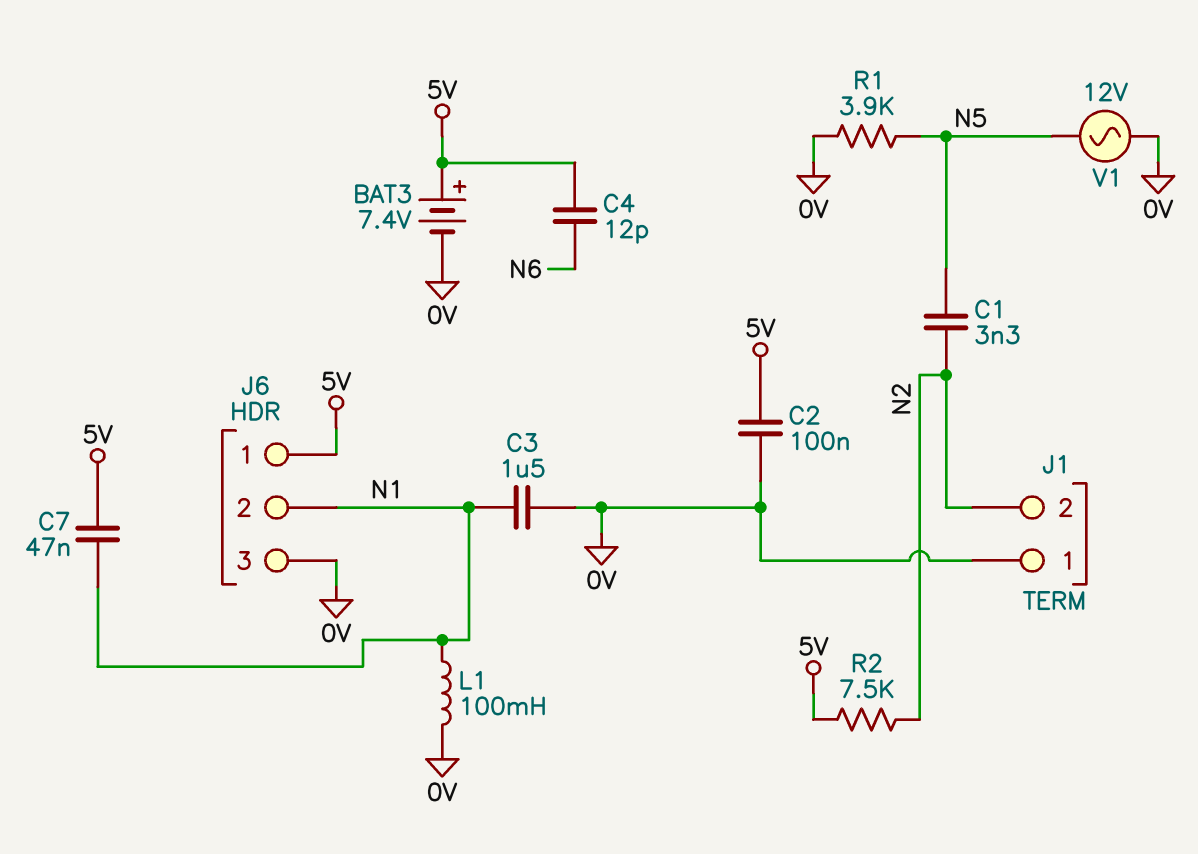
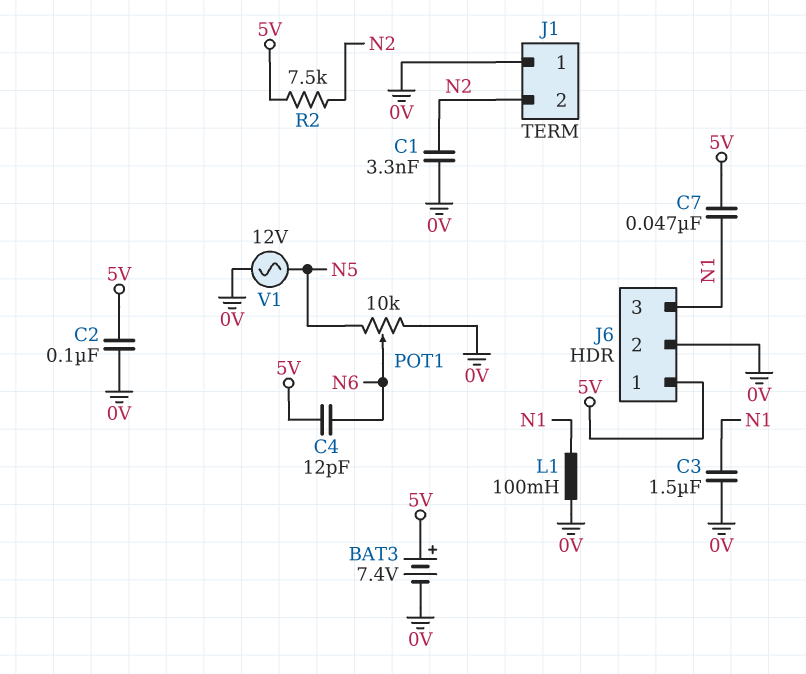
C1: 3.3nF (N2, N5) -> 3.3nF (0V, N2)
J6 pin 2: N1 -> 0V
J6 pin 3: 0V -> N1
POT1: none -> 10k (0V, N5, wiper N6)
R1: 3.9k (0V, N5) -> none

